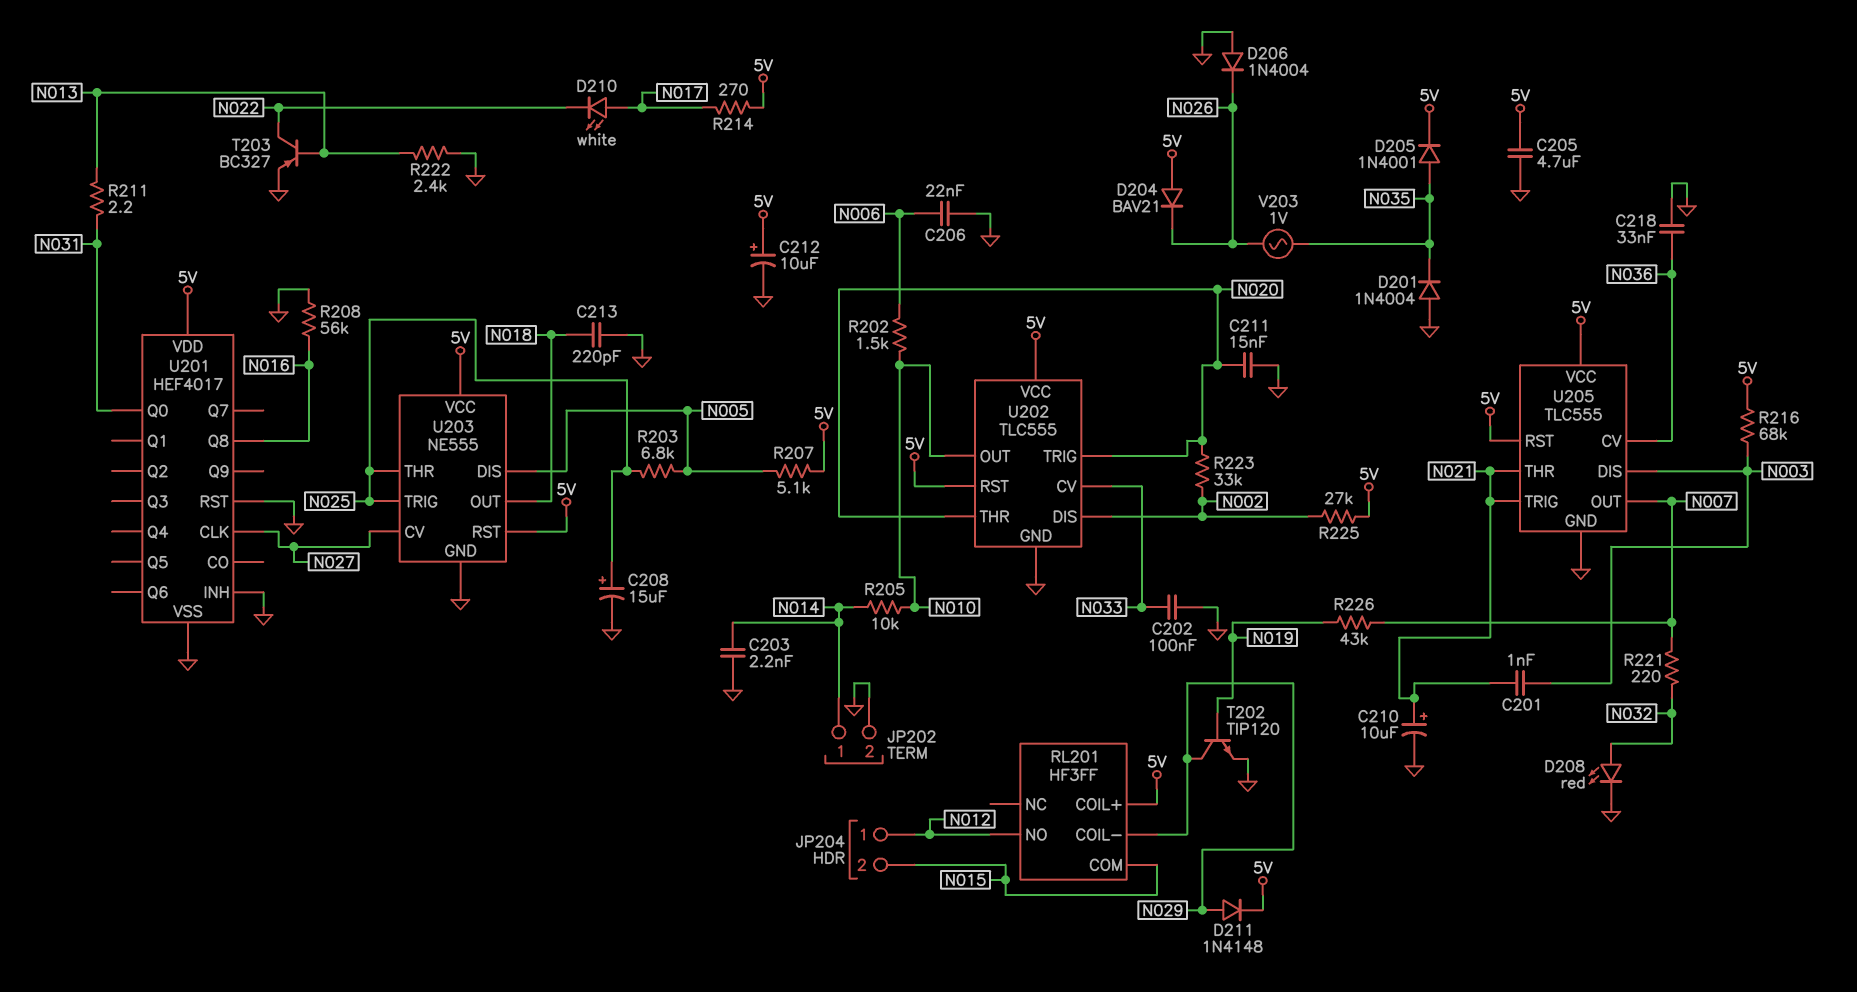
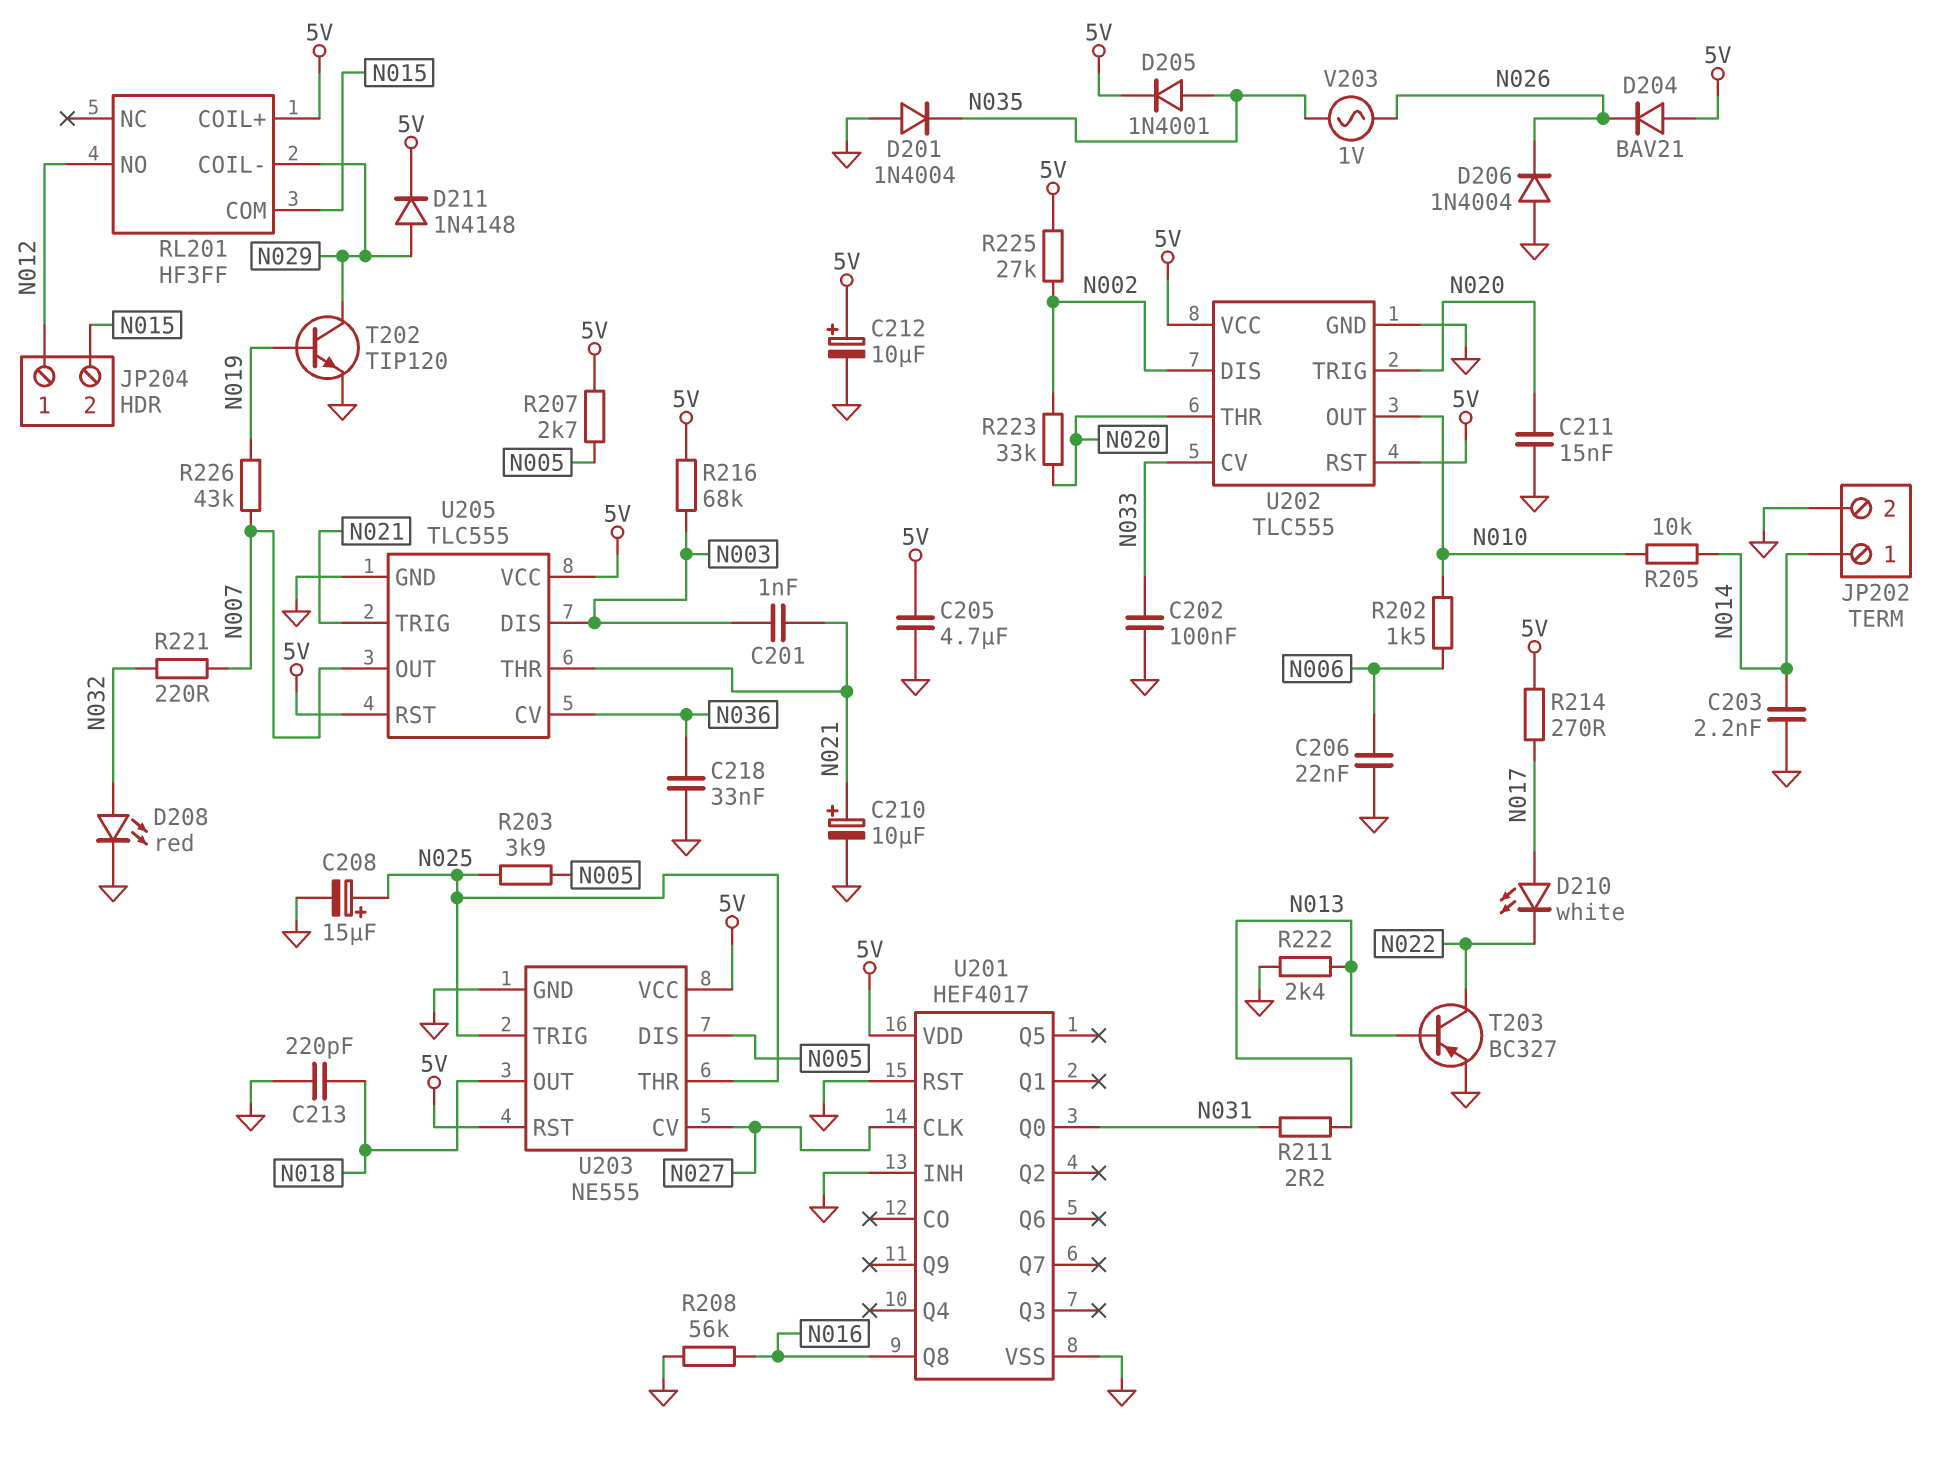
R203: 6.8k (N005, N025) -> 3.9k (N005, N025)
R207: 5.1k (5V, N005) -> 2.7k (5V, N005)

